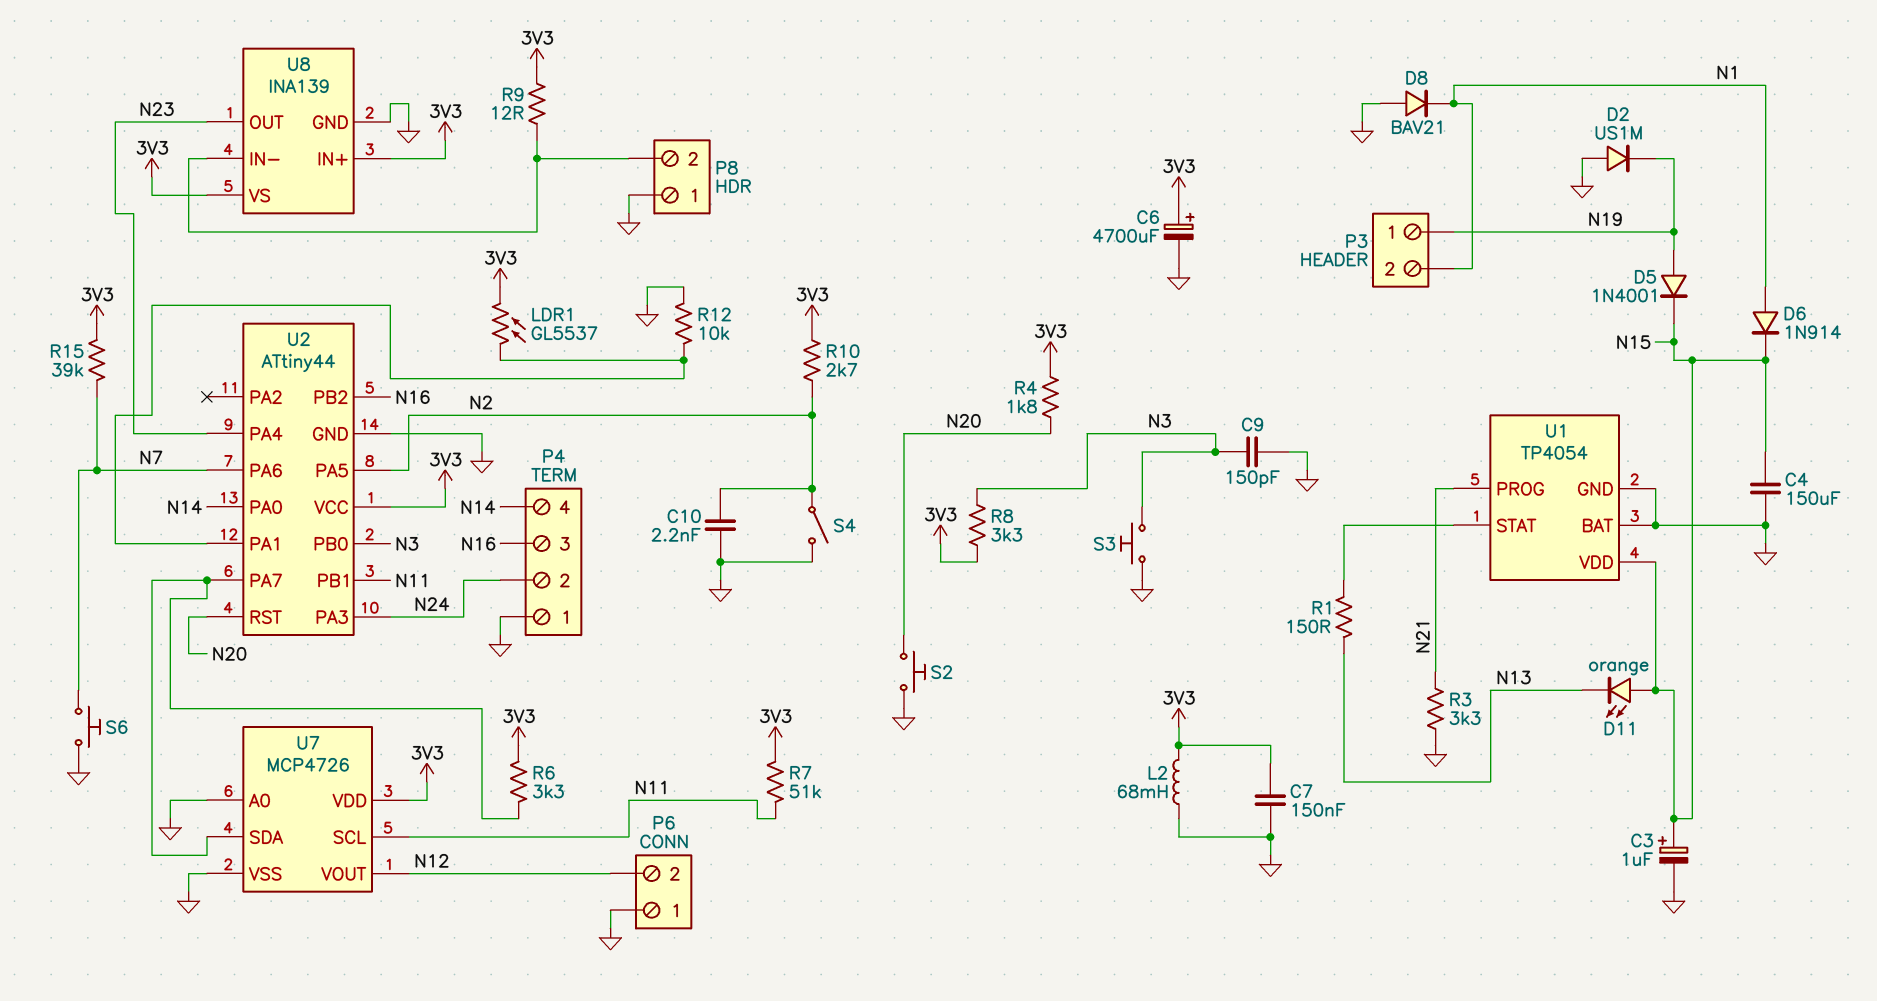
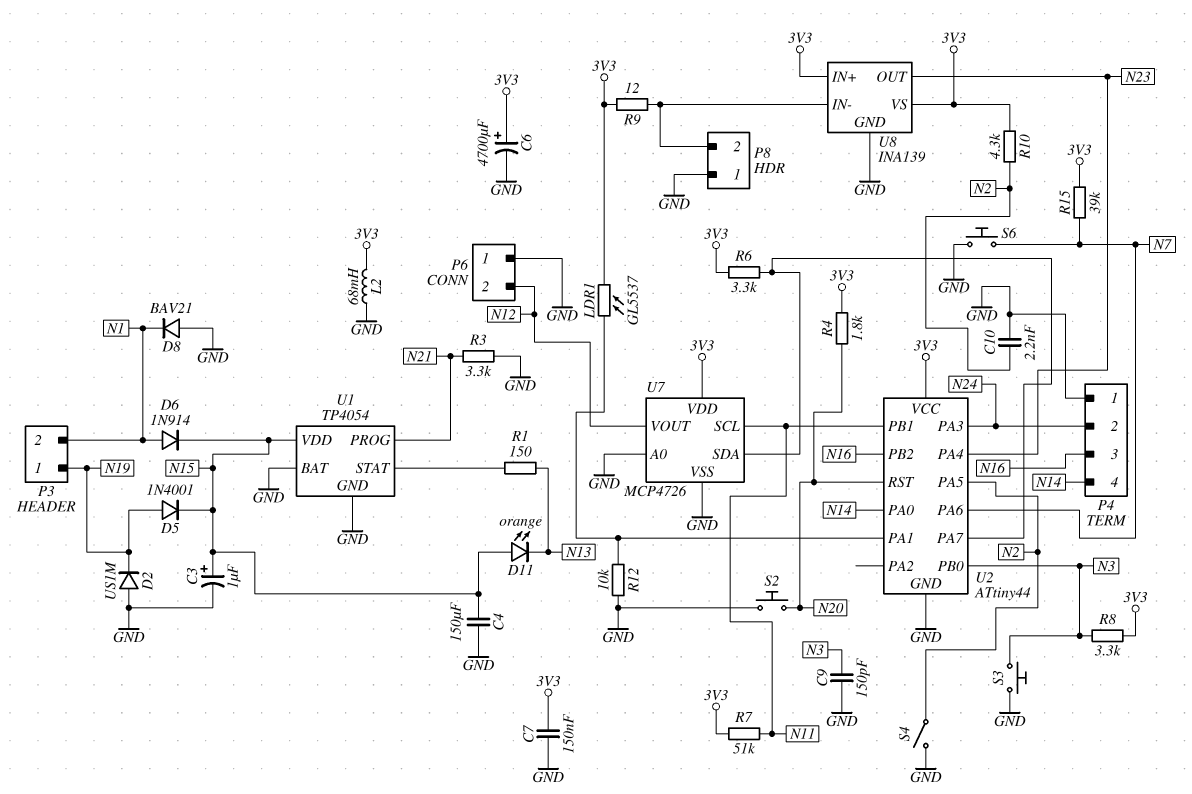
R10: 2.7k (3V3, N2) -> 4.3k (3V3, N2)

